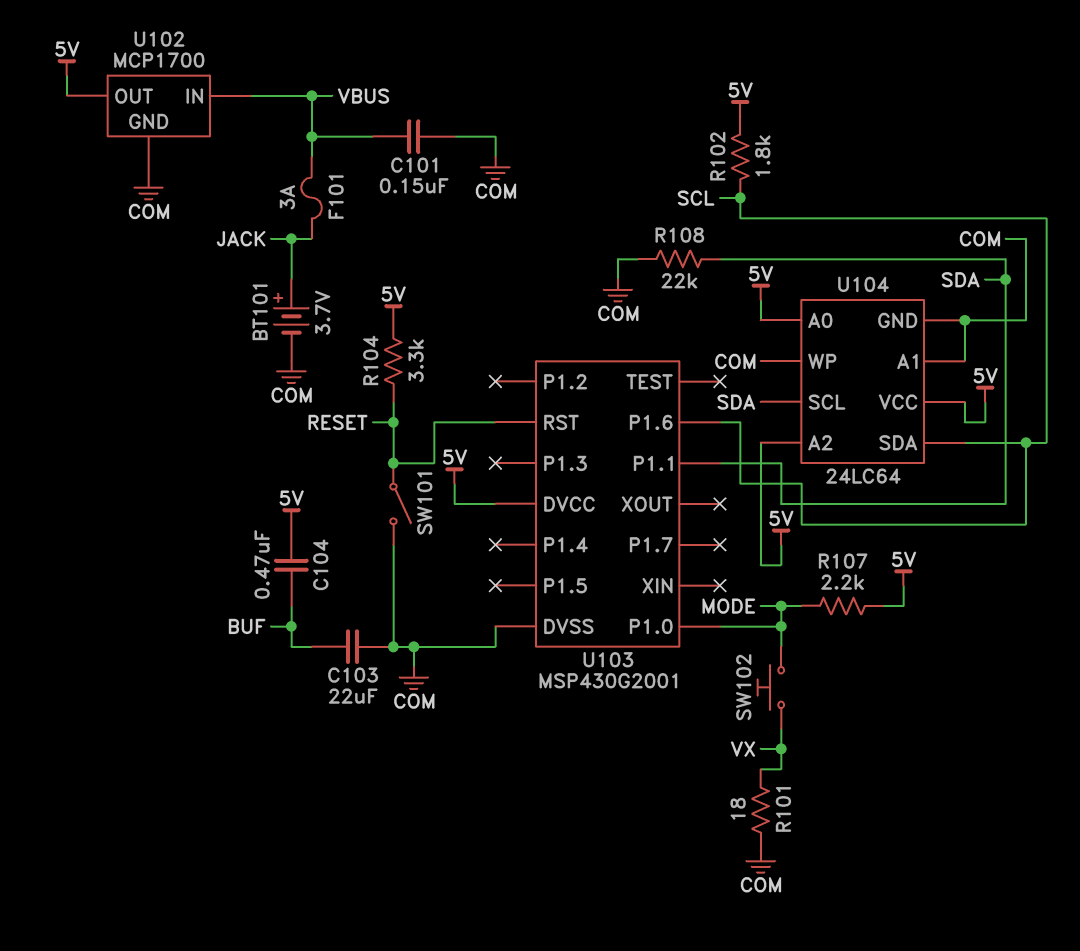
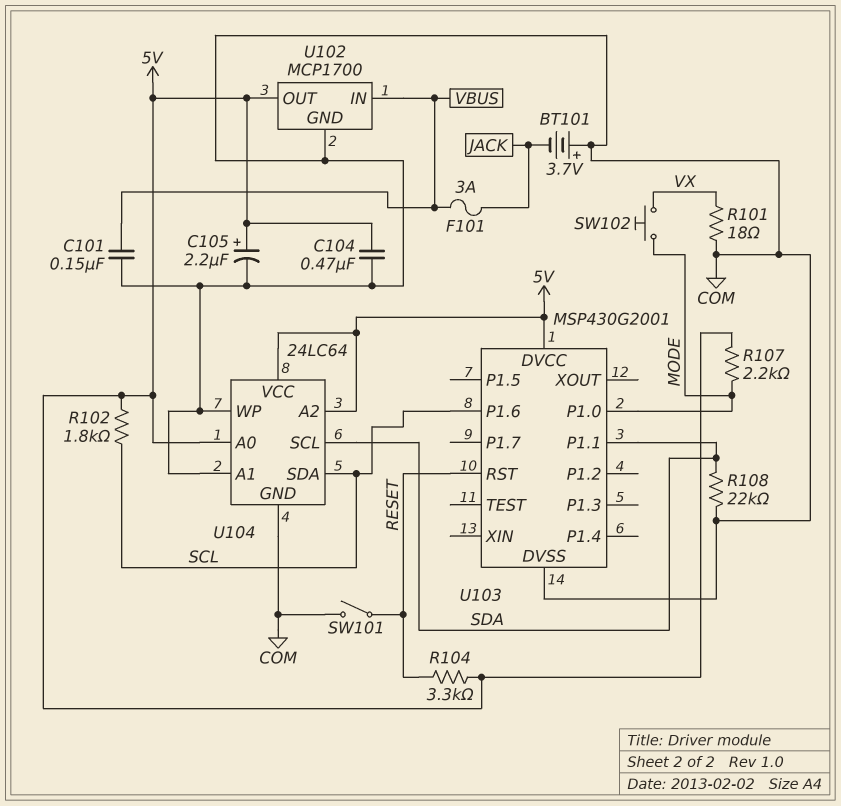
BT101: 3.7V (plus JACK, minus COM) -> 3.7V (plus COM, minus JACK)
C103: 22uF (BUF, COM) -> none
C104: 470nF (5V, BUF) -> 470nF (5V, COM)
C105: none -> 2.2uF (plus 5V, minus COM)

